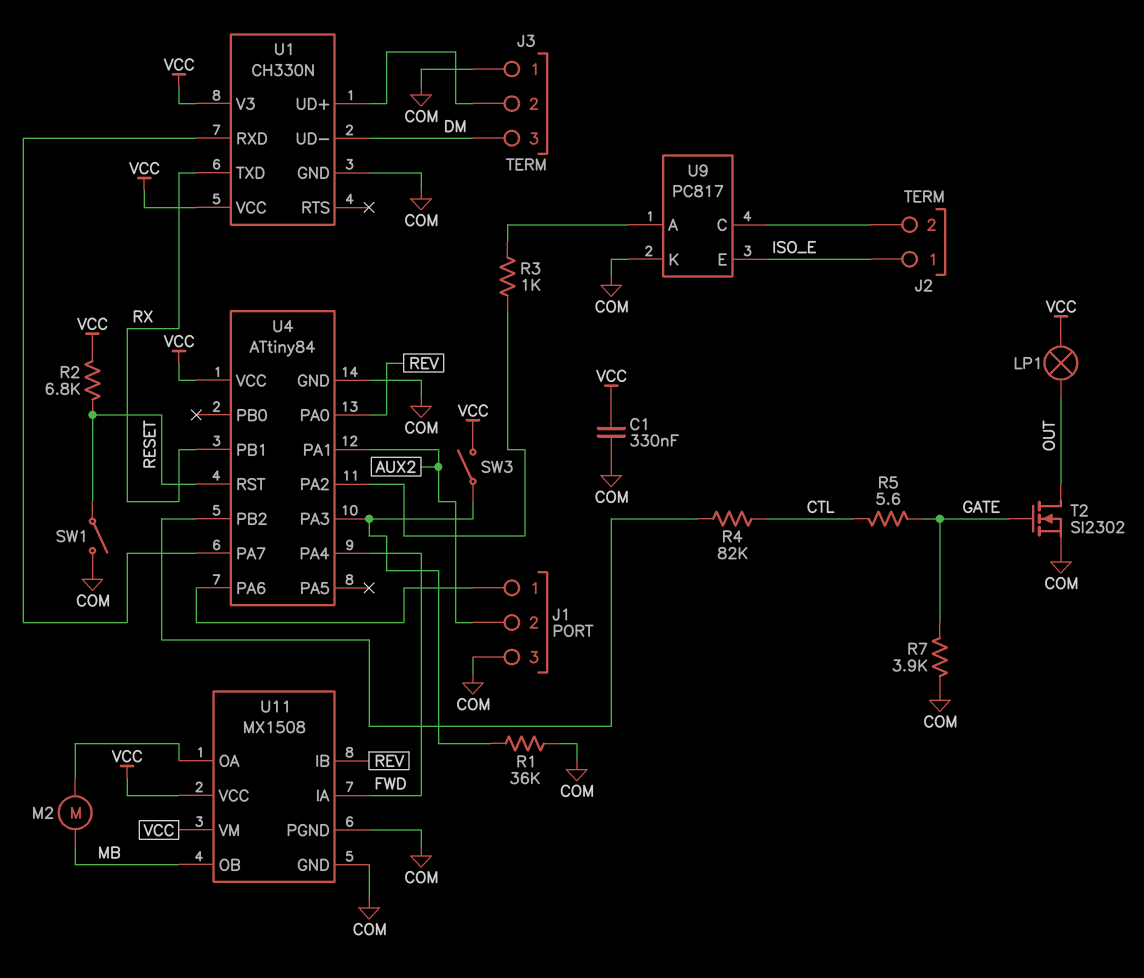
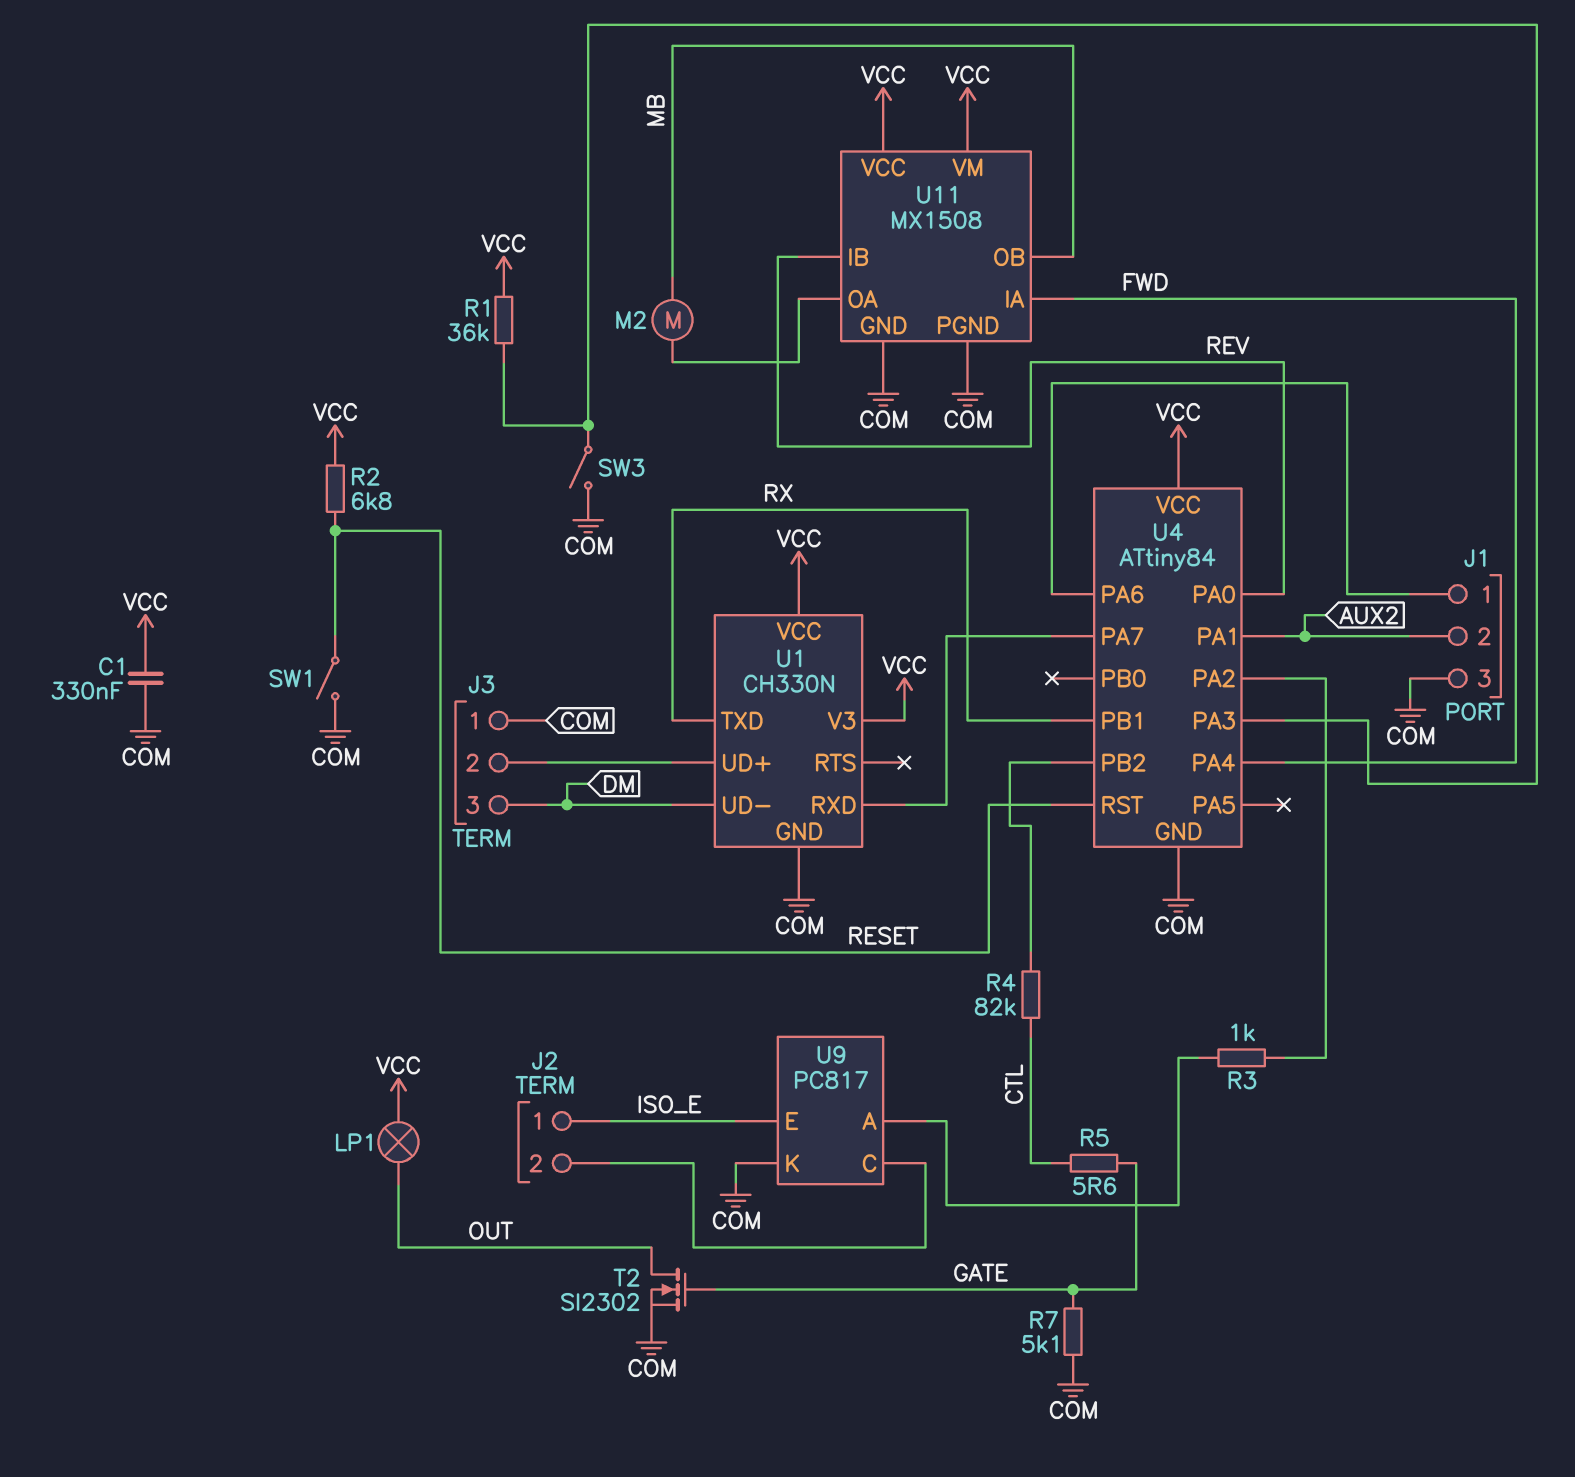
R1: 36k (COM, U4/PA3) -> 36k (U4/PA3, VCC)
R7: 3.9k (COM, GATE) -> 5.1k (COM, GATE)
SW3: switch (U4/PA3, VCC) -> switch (COM, U4/PA3)

